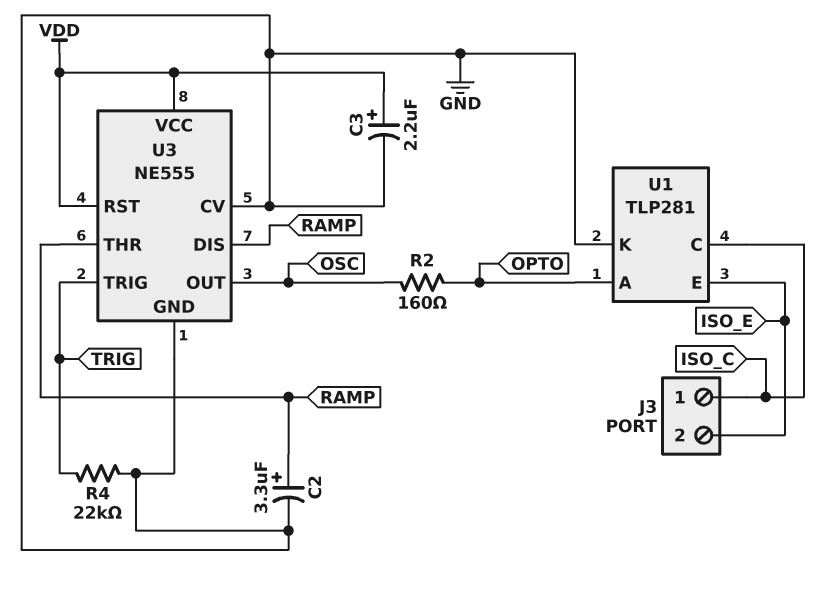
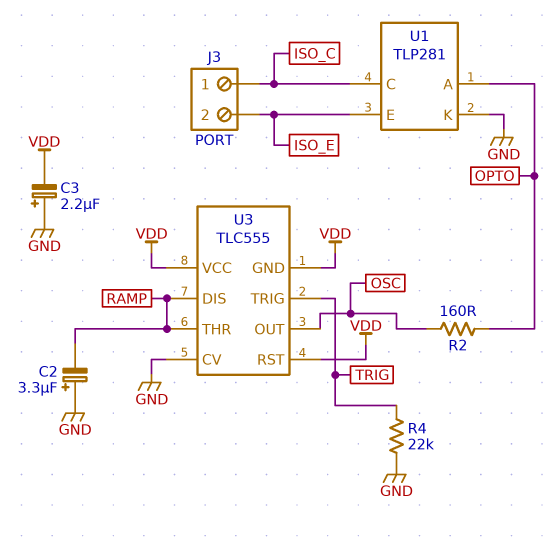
C2: 3.3uF (plus RAMP, minus GND) -> 3.3uF (plus GND, minus RAMP)
C3: 2.2uF (plus VDD, minus GND) -> 2.2uF (plus GND, minus VDD)
U3: NE555 -> TLC555
U3 pin GND: GND -> VDD

